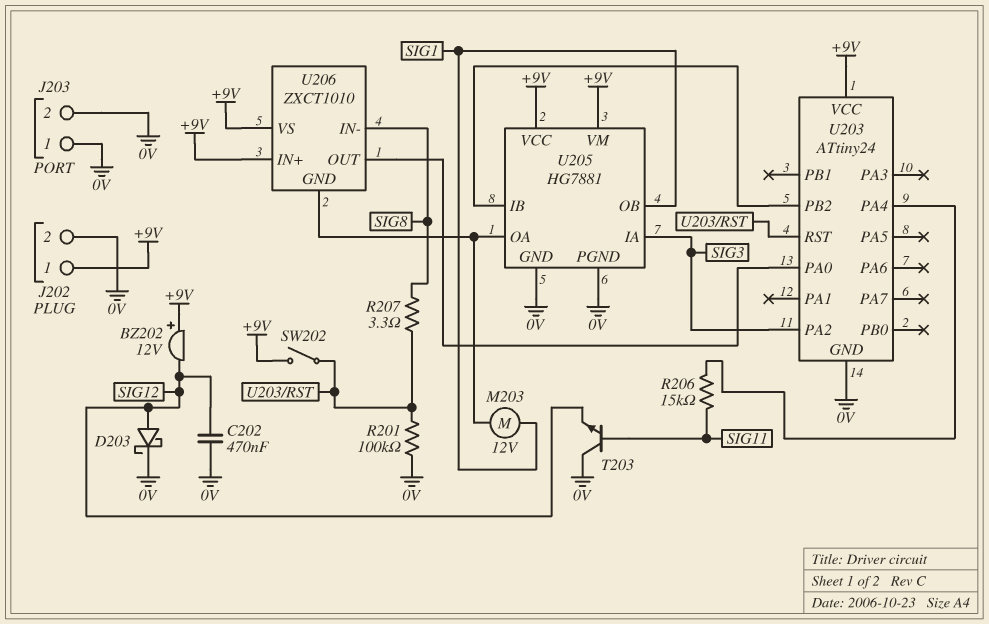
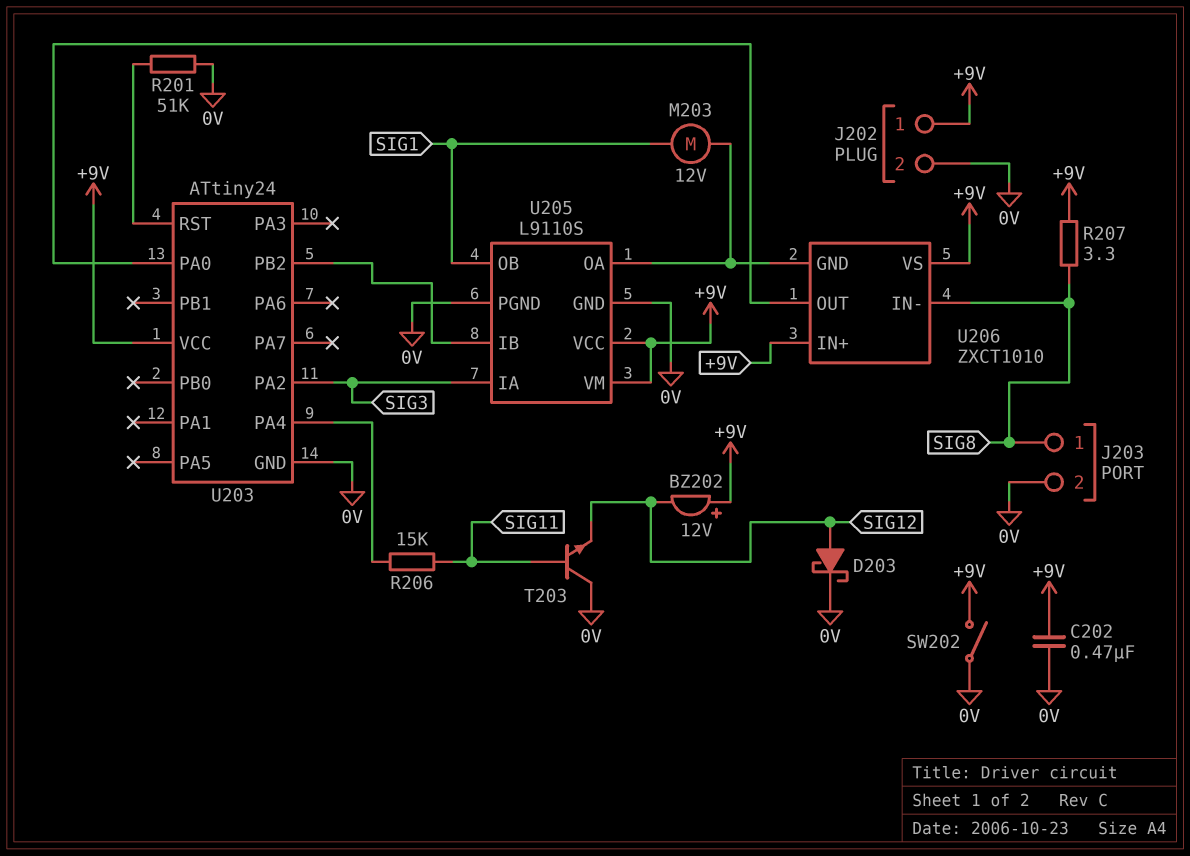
C202: 470nF (0V, SIG12) -> 470nF (+9V, 0V)
J203 pin 1: 0V -> SIG8
R201: 100k (0V, U203/RST) -> 51k (0V, U203/RST)
R207: 3.3 (SIG8, U203/RST) -> 3.3 (+9V, SIG8)
SW202: switch (+9V, U203/RST) -> switch (+9V, 0V)
U205: HG7881 -> L9110S

